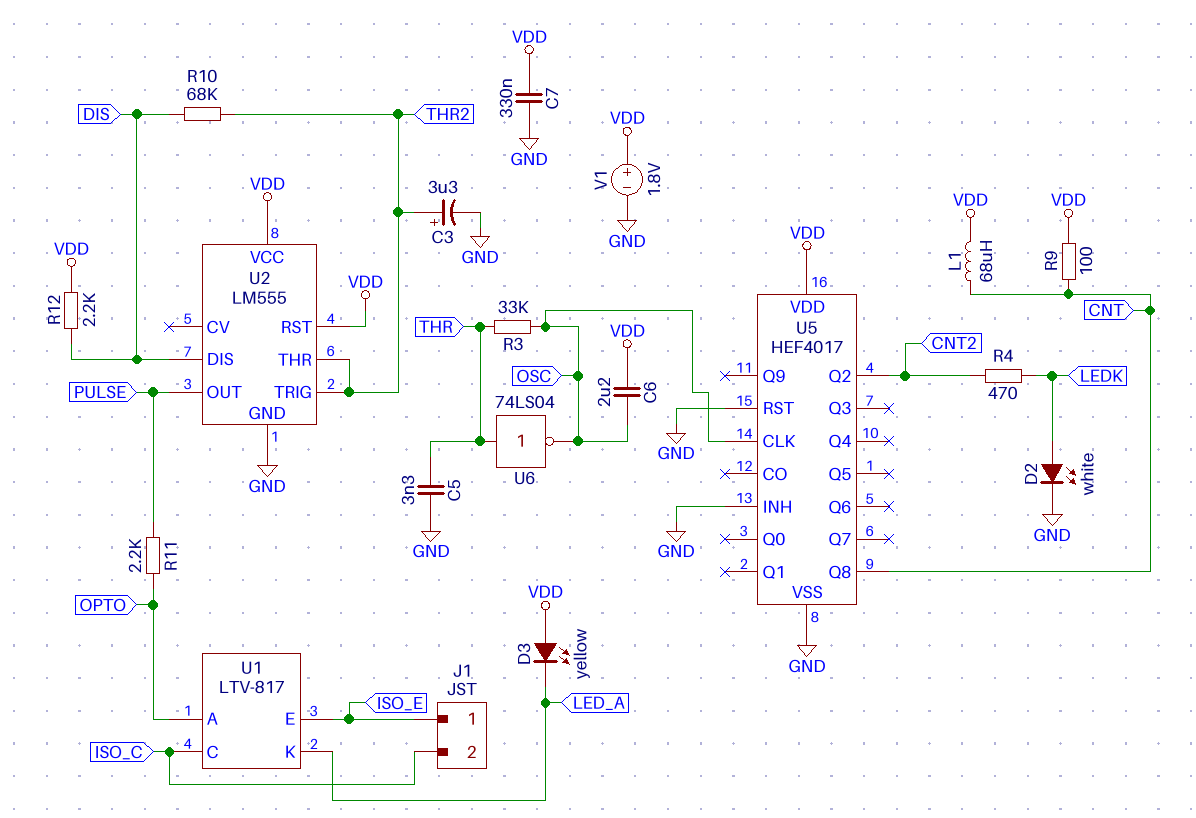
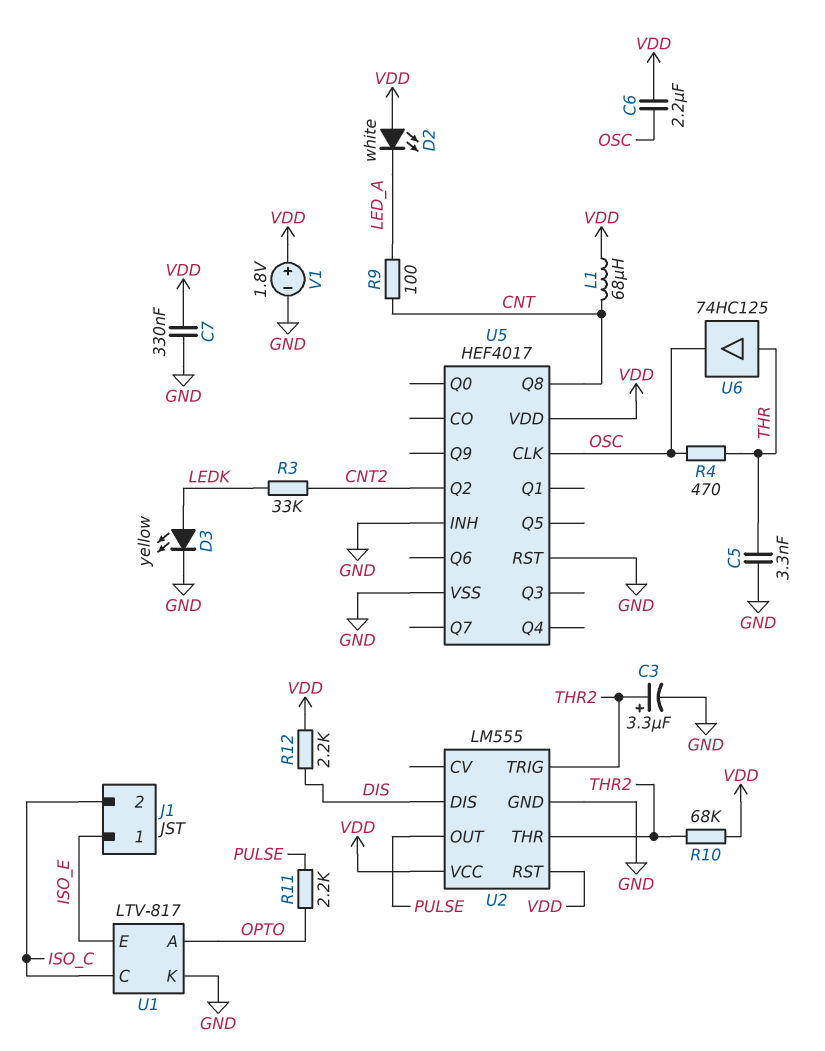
D2: LED white (A LEDK, K GND) -> LED white (A VDD, K LED_A)
D3: LED yellow (A VDD, K LED_A) -> LED yellow (A LEDK, K GND)
R3: 33k (OSC, THR) -> 33k (CNT2, LEDK)
R4: 470 (CNT2, LEDK) -> 470 (OSC, THR)
R9: 100 (CNT, VDD) -> 100 (CNT, LED_A)
R10: 68k (DIS, THR2) -> 68k (THR2, VDD)
U1 pin K: LED_A -> GND
U6: NOT 74LS04 (in THR, out OSC) -> buffer 74HC125 (in THR, out OSC)

